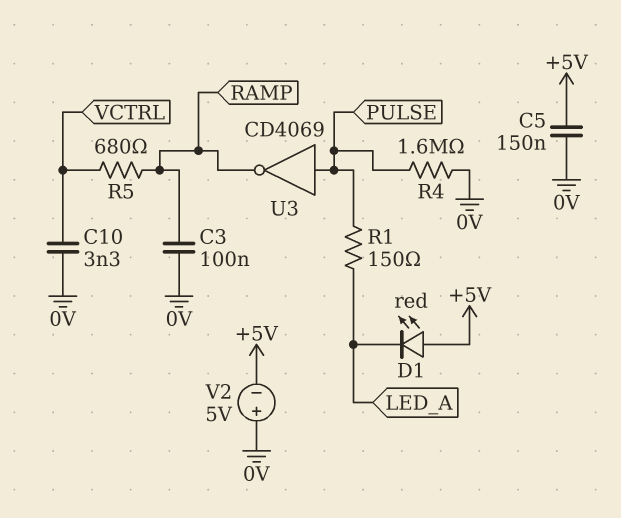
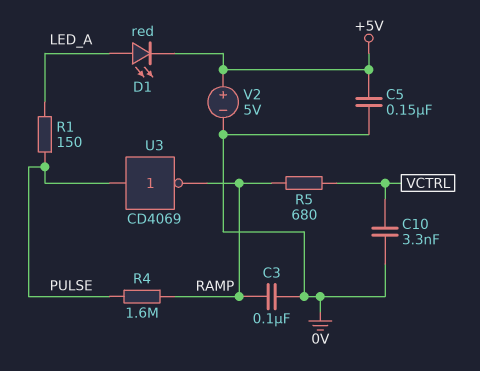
D1: LED red (A +5V, K LED_A) -> LED red (A LED_A, K +5V)
R4: 1.6M (0V, PULSE) -> 1.6M (PULSE, RAMP)
V2: 5V (plus 0V, minus +5V) -> 5V (plus +5V, minus 0V)

